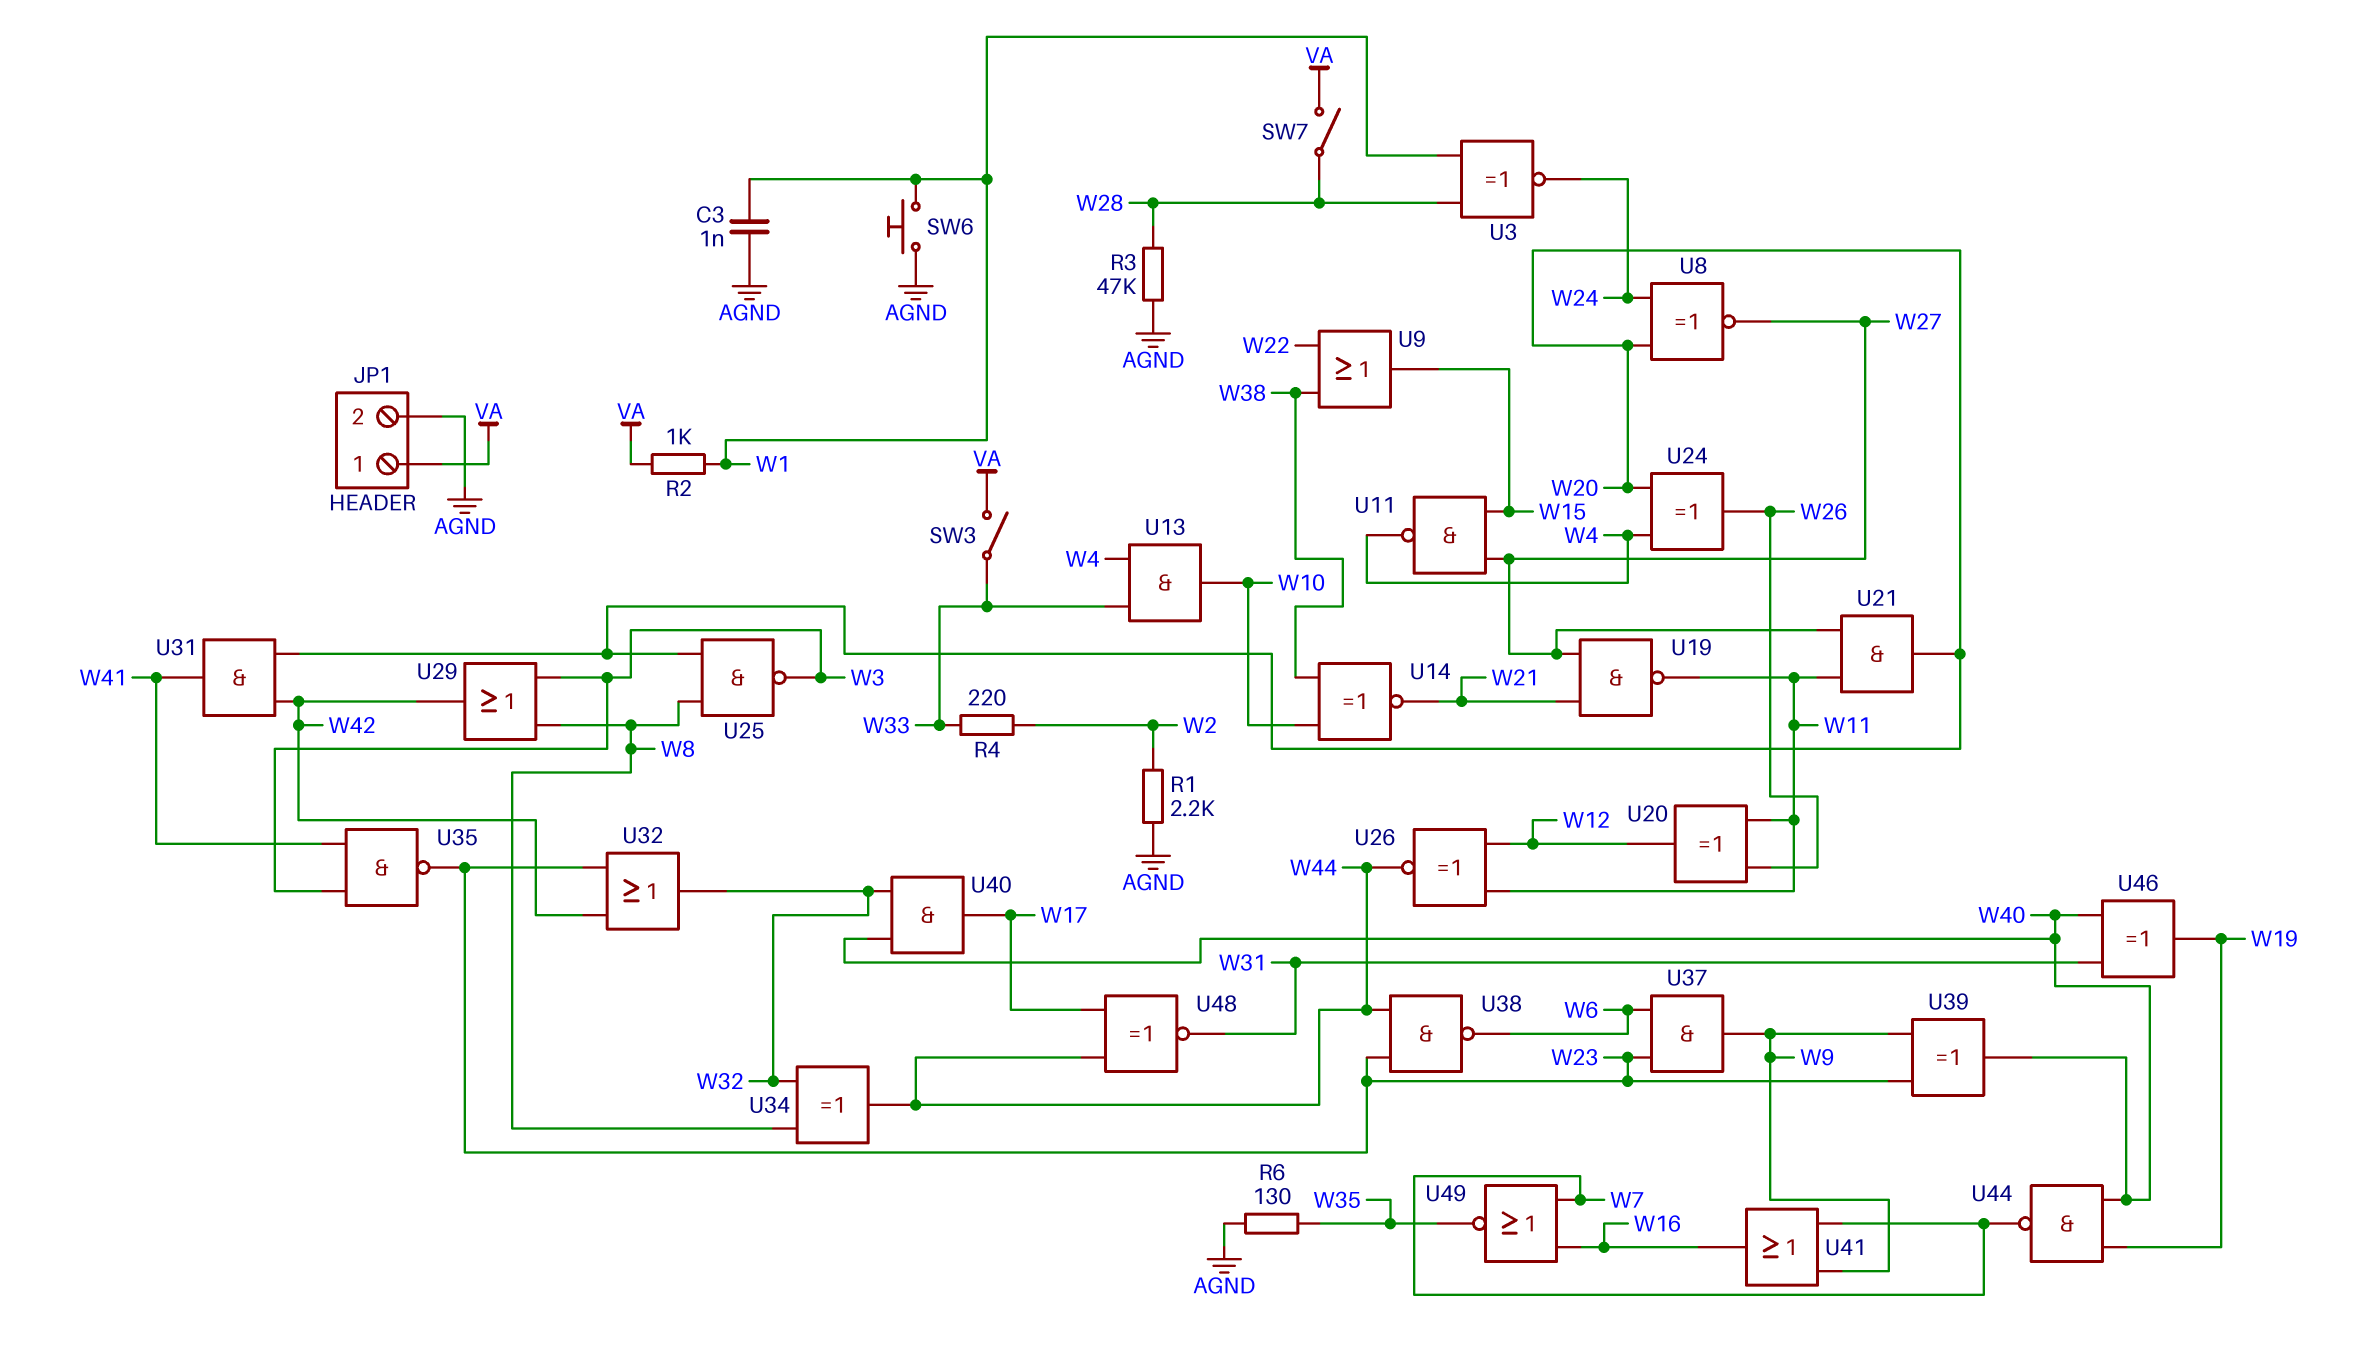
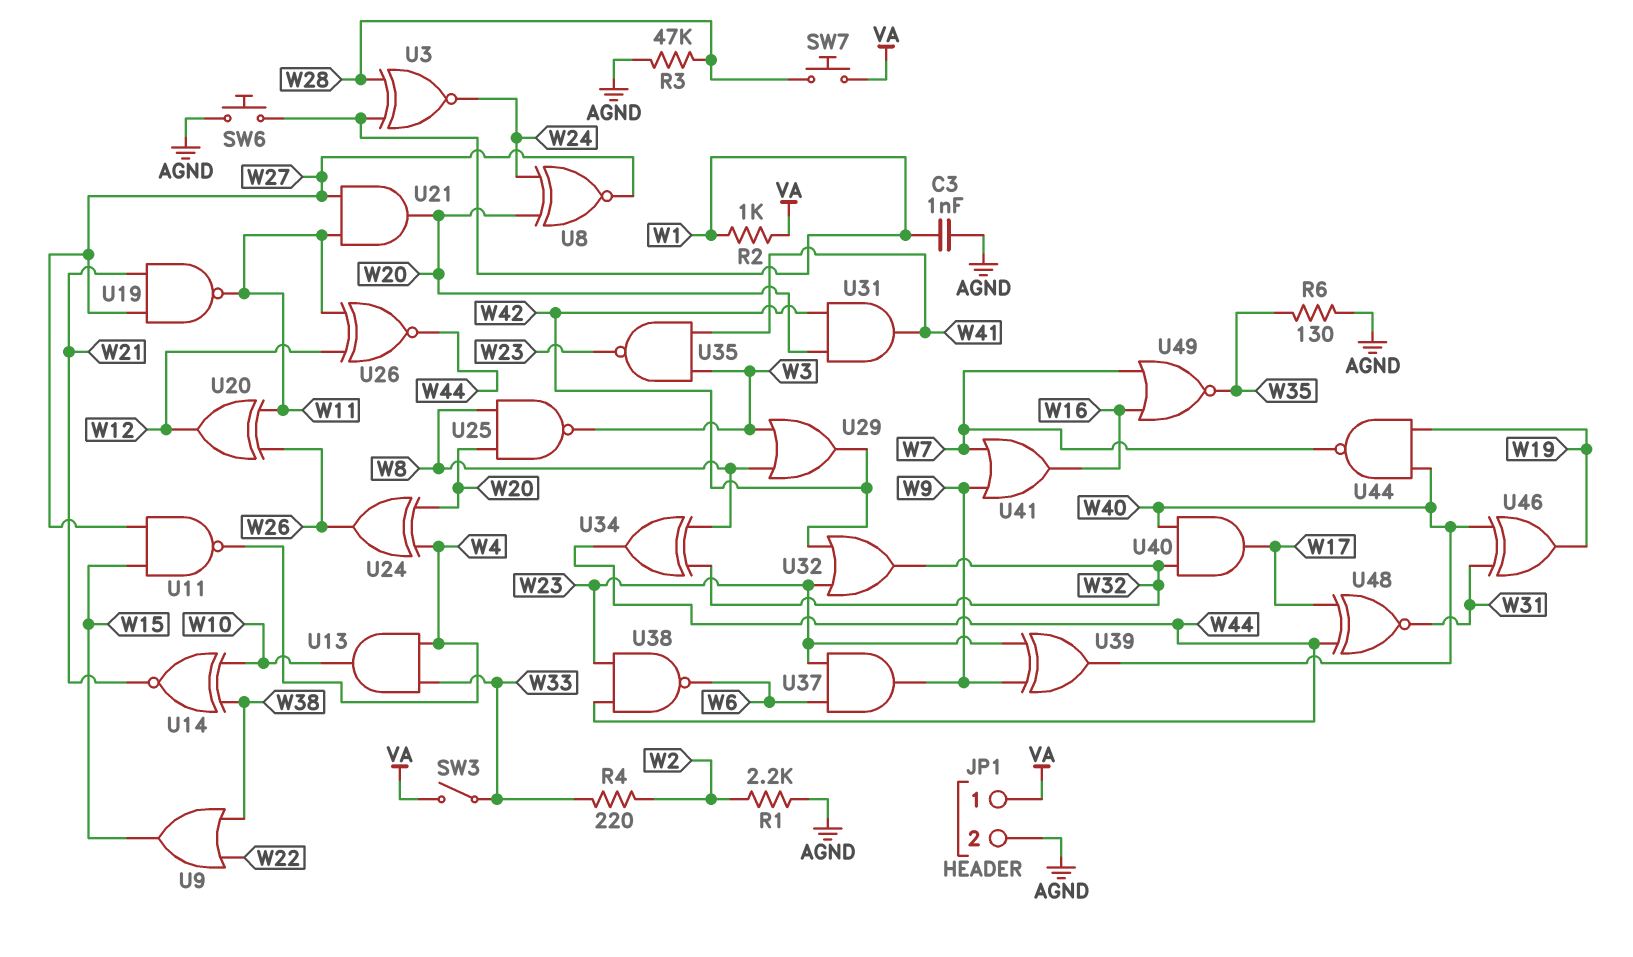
SW7: switch (VA, W28) -> button (VA, W28)

